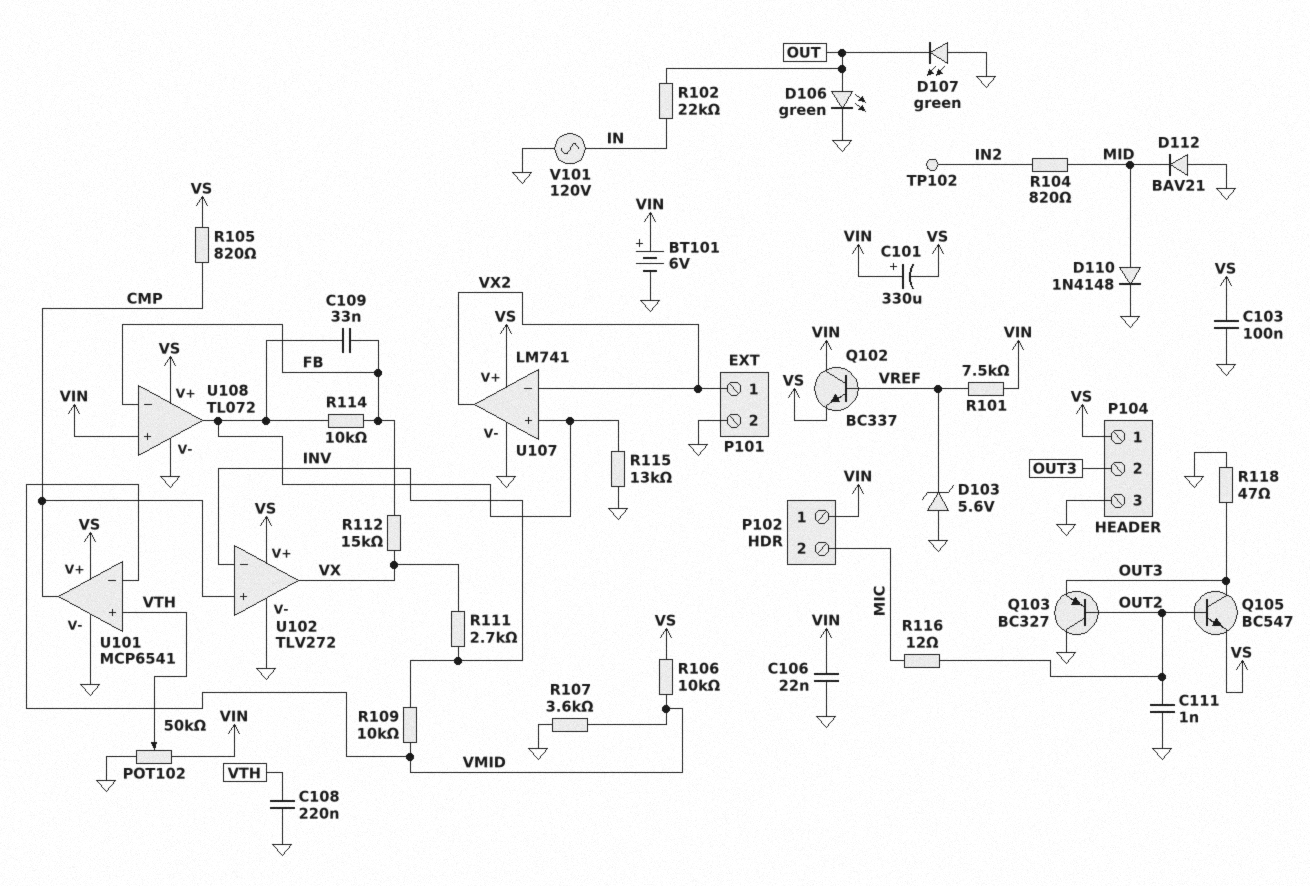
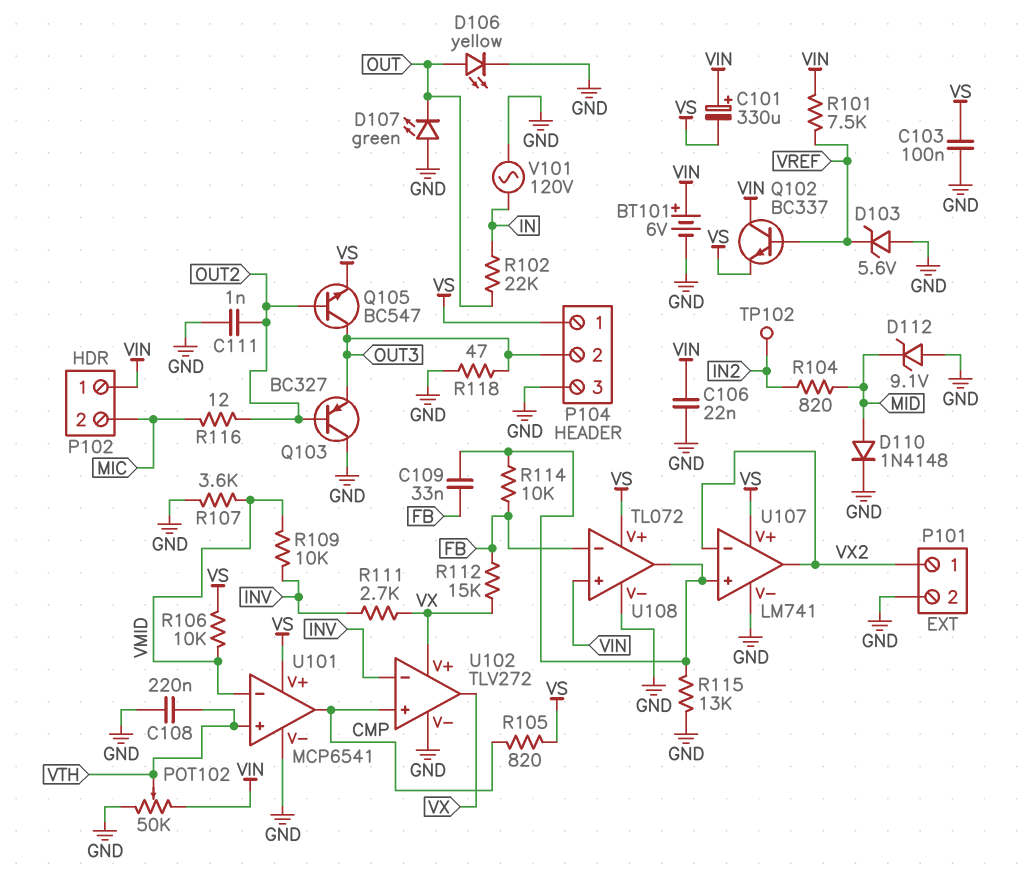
D106: LED green (A OUT, K GND) -> LED yellow (A OUT, K GND)
D112: diode BAV21 (A GND, K MID) -> zener 9.1V (A GND, K MID)
U102 pin V+: VS -> VX

